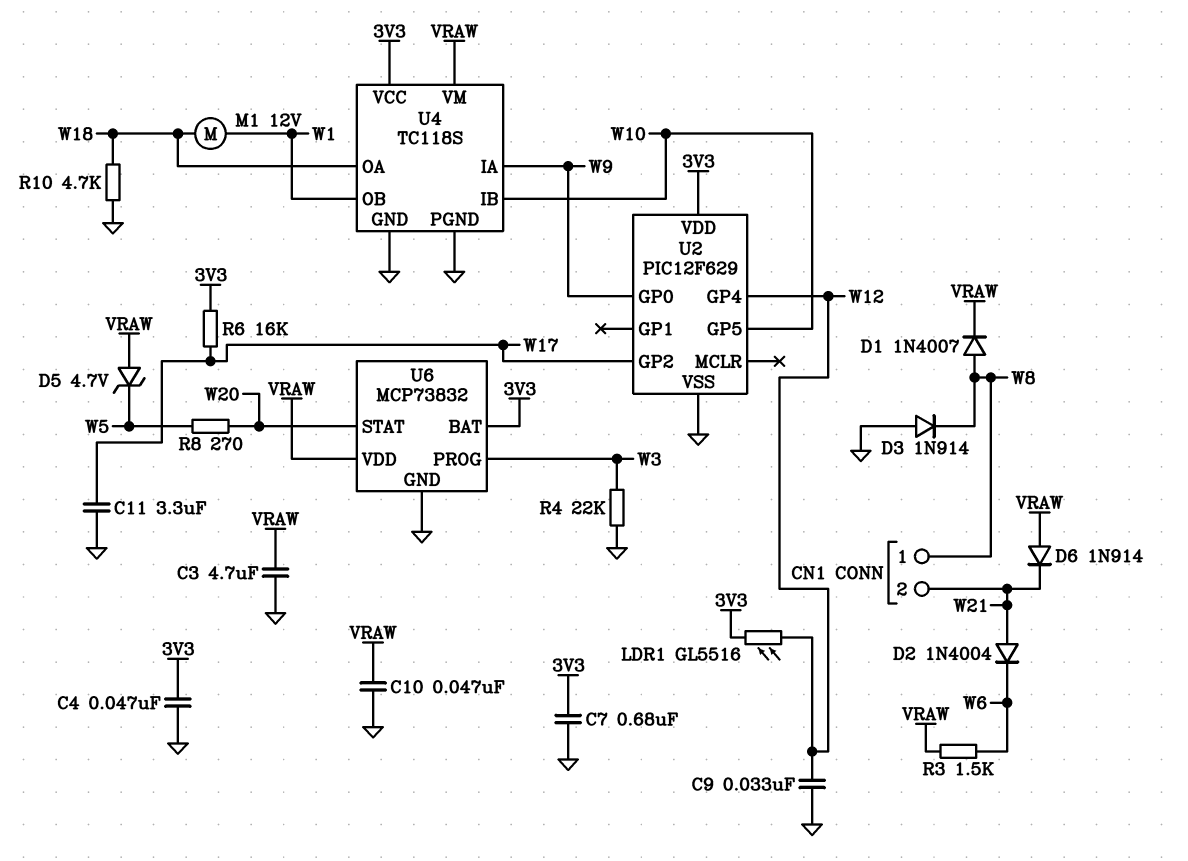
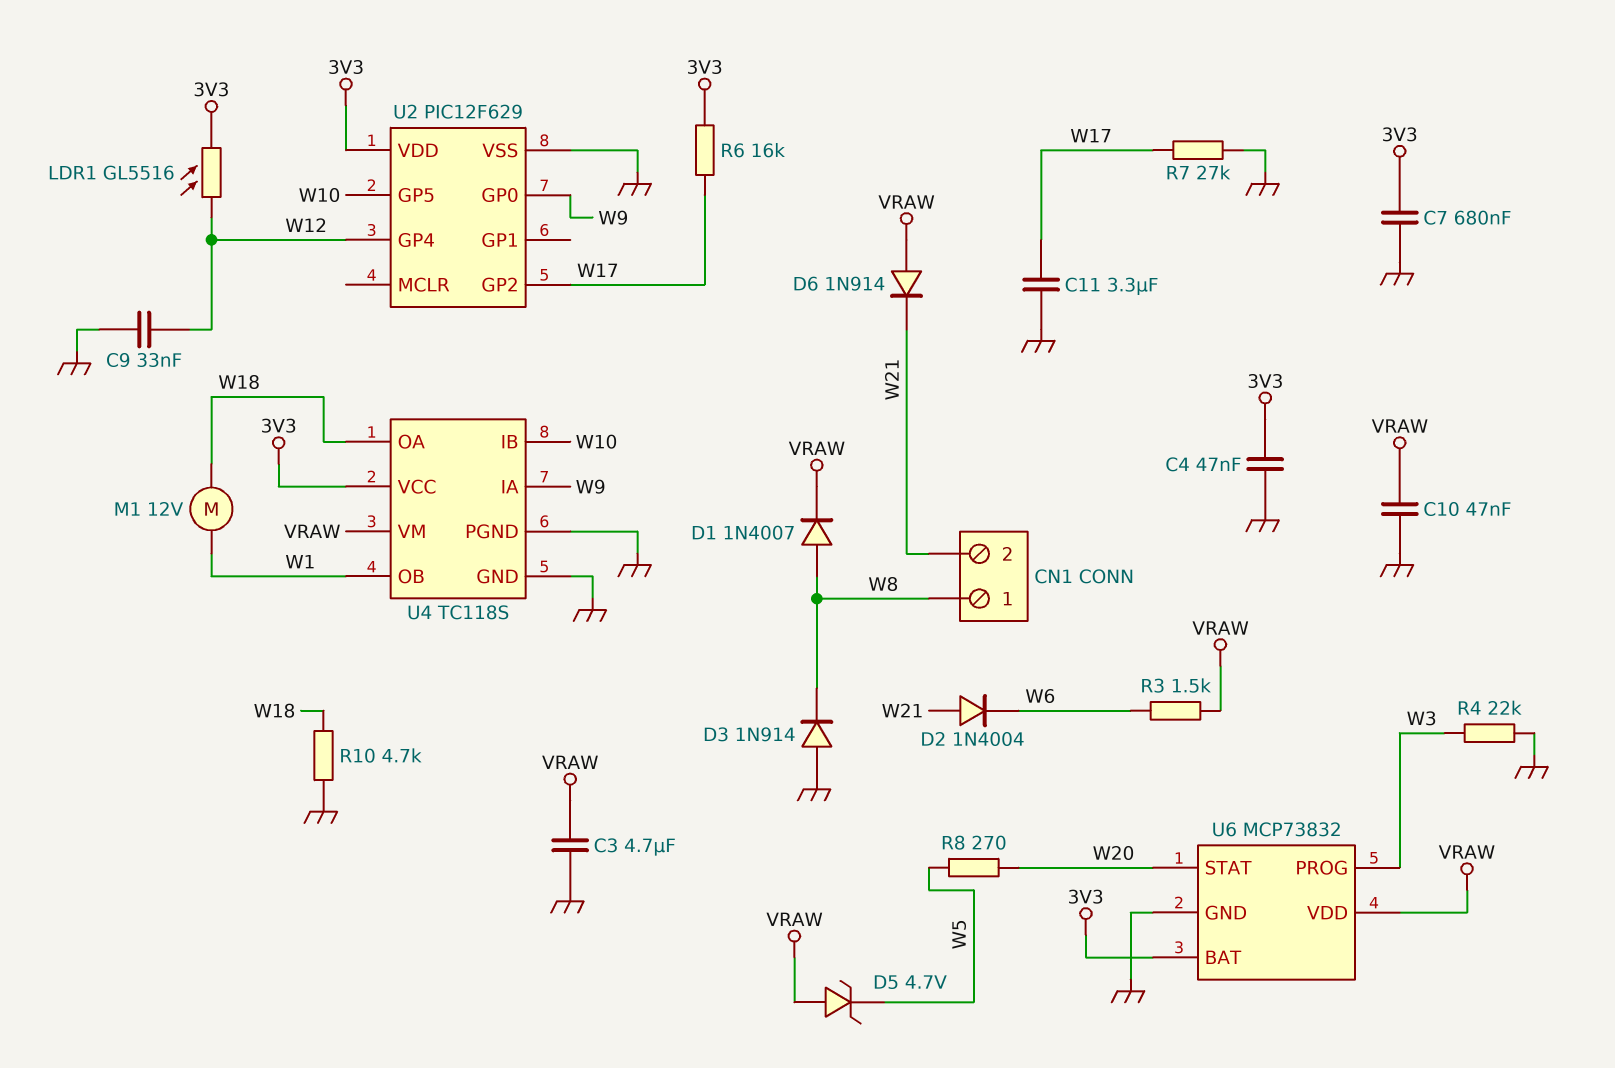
R7: none -> 27k (GND, W17)

